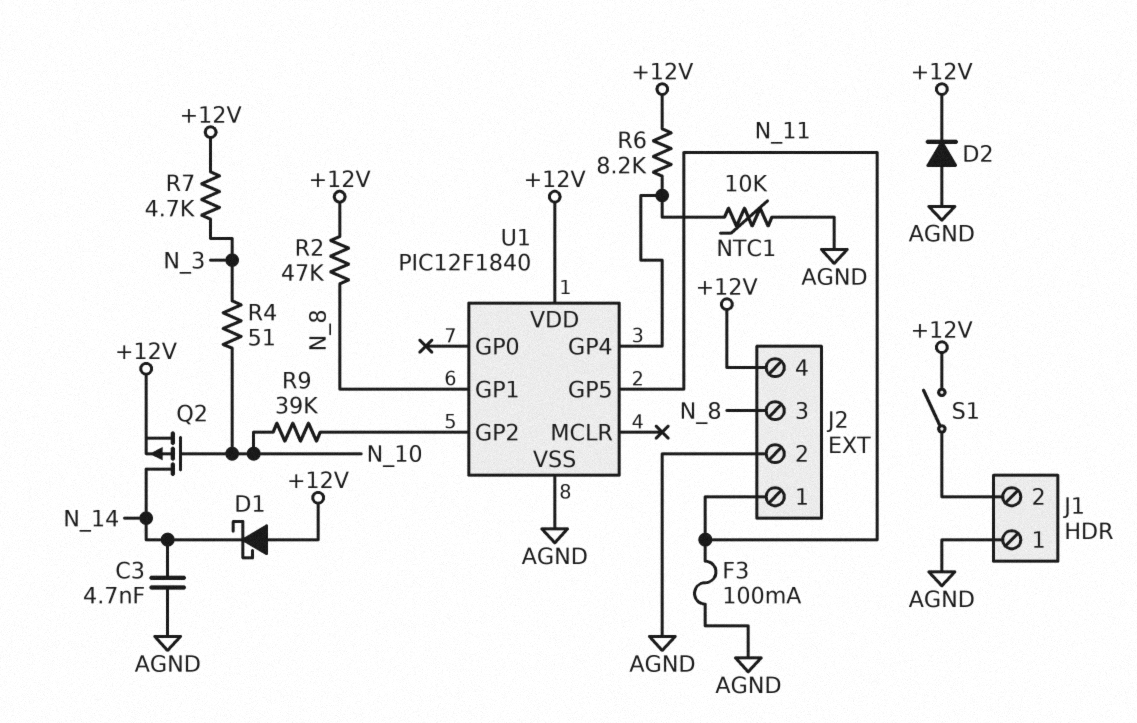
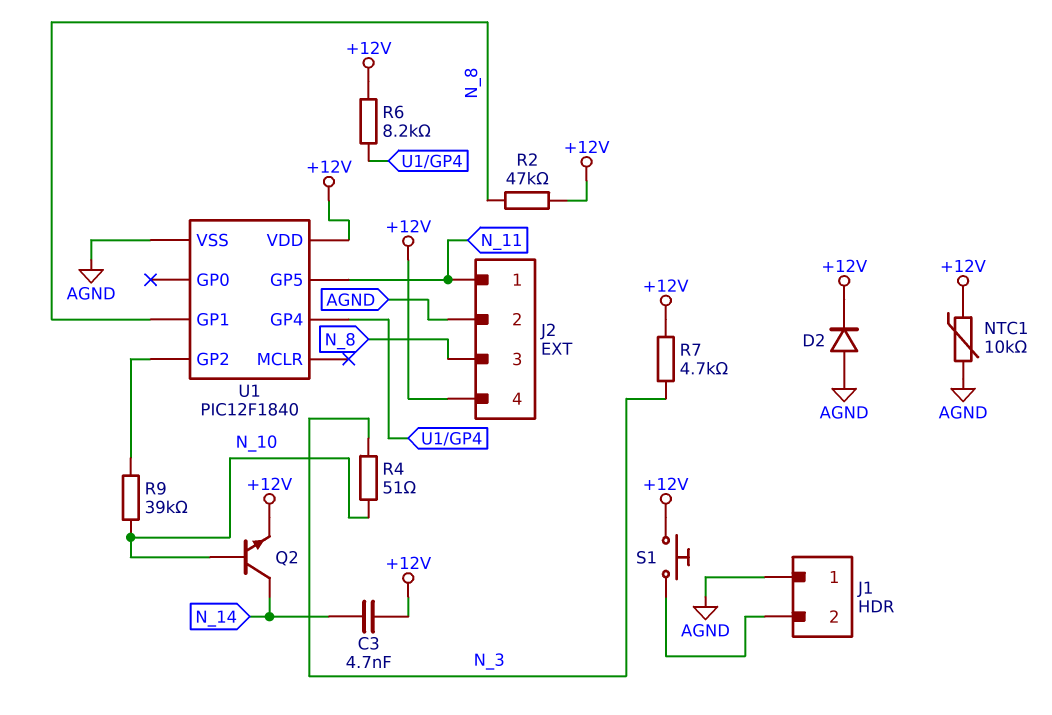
C3: 4.7nF (AGND, N_14) -> 4.7nF (+12V, N_14)
D1: schottky (A +12V, K N_14) -> none
F3: 100mA (AGND, N_11) -> none
NTC1: 10k (AGND, U1/GP4) -> 10k (+12V, AGND)
Q2: PMOS (G N_10, D N_14, S +12V) -> NPN (B N_10, C N_14, E +12V)
S1: switch (+12V, J1/2) -> button (+12V, J1/2)

